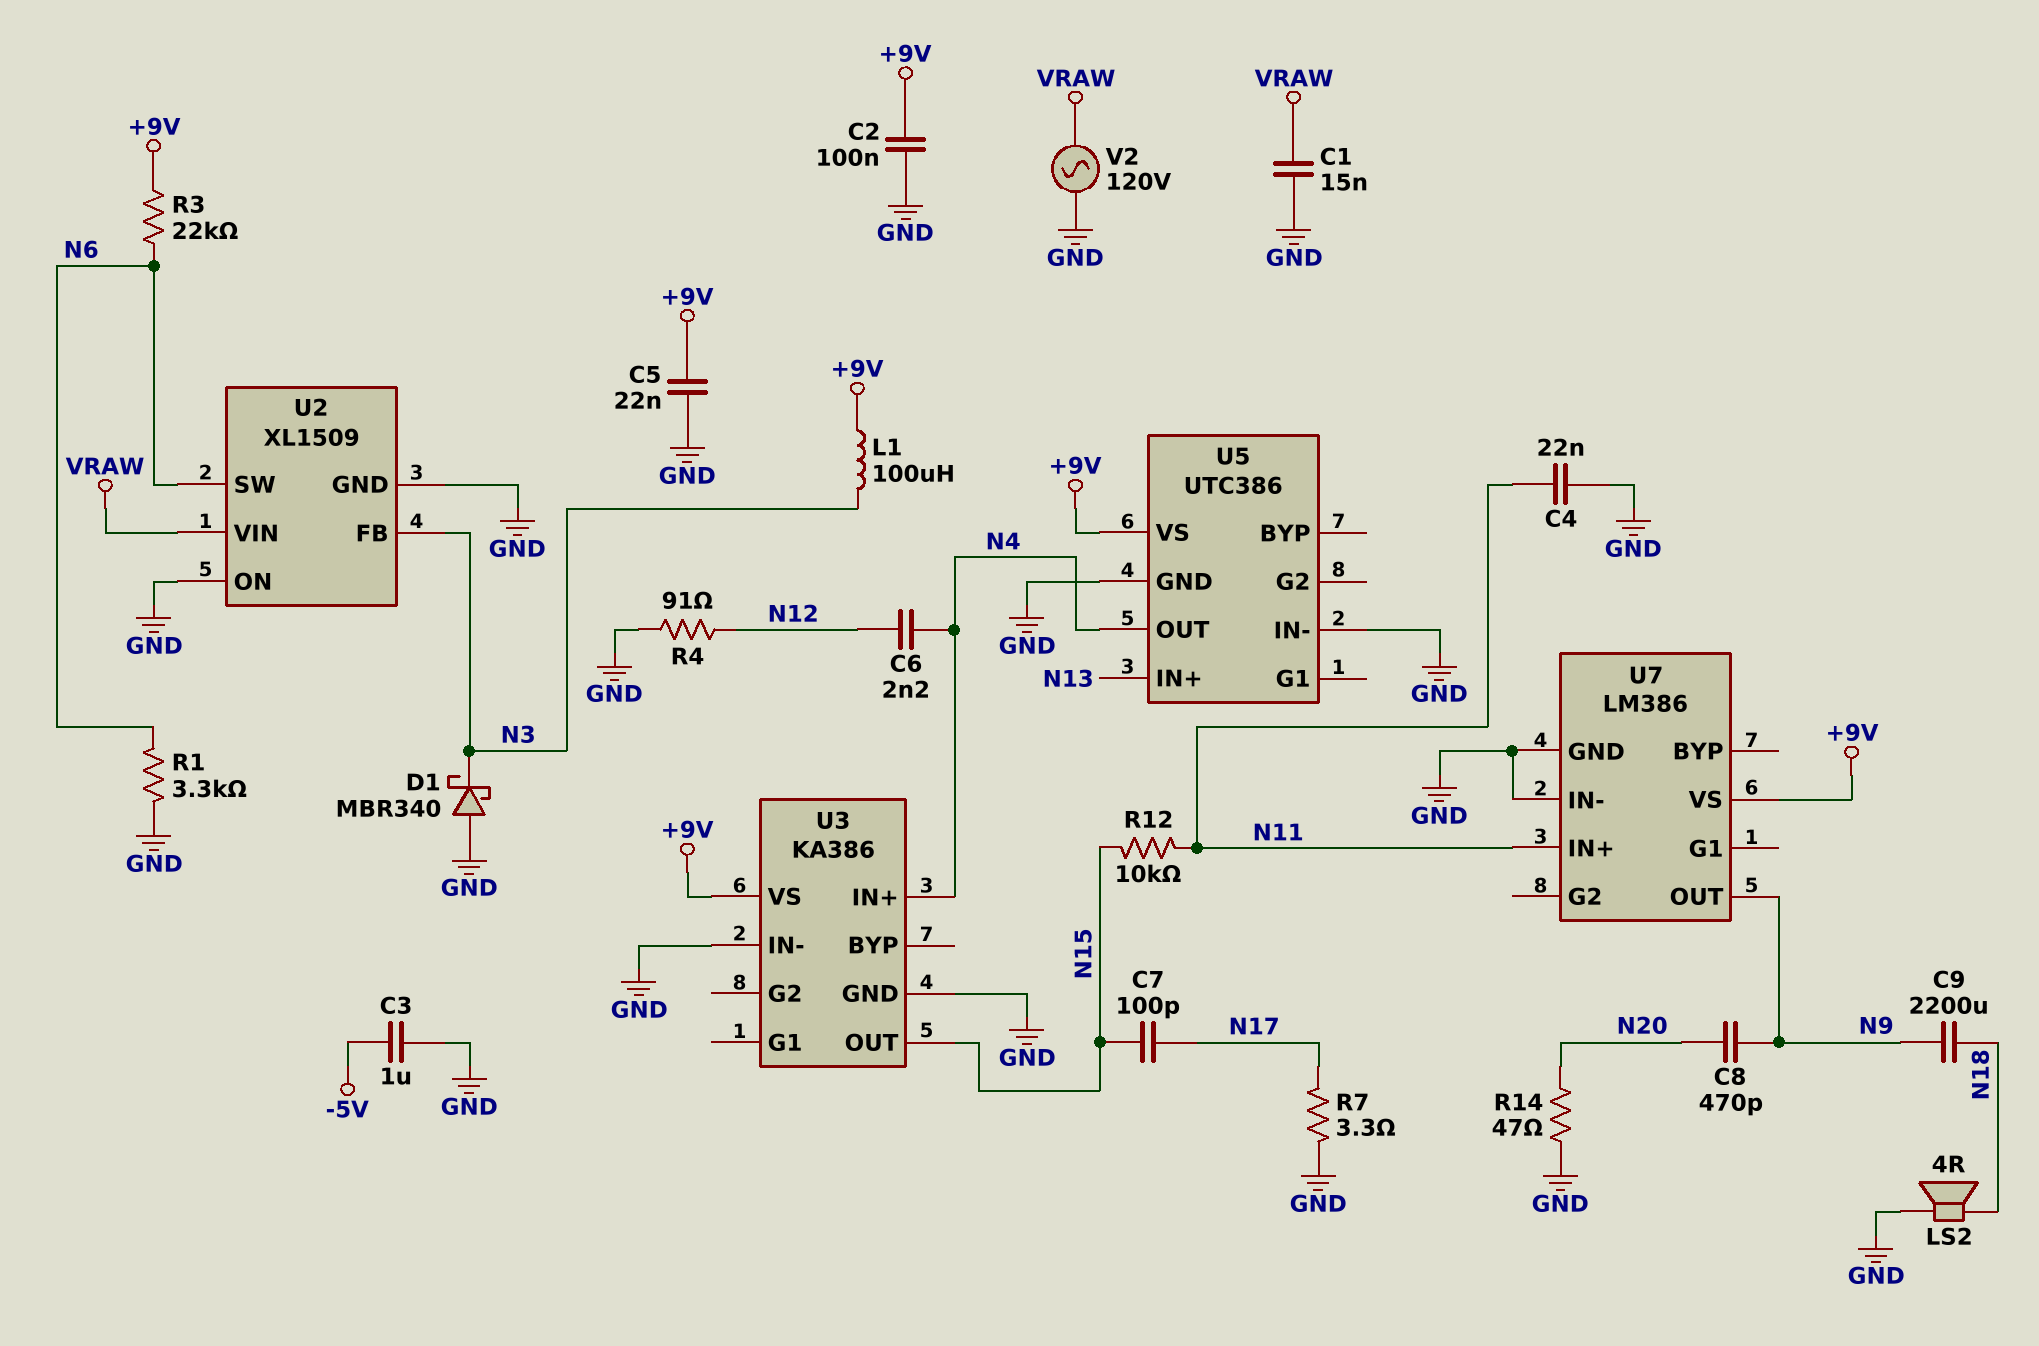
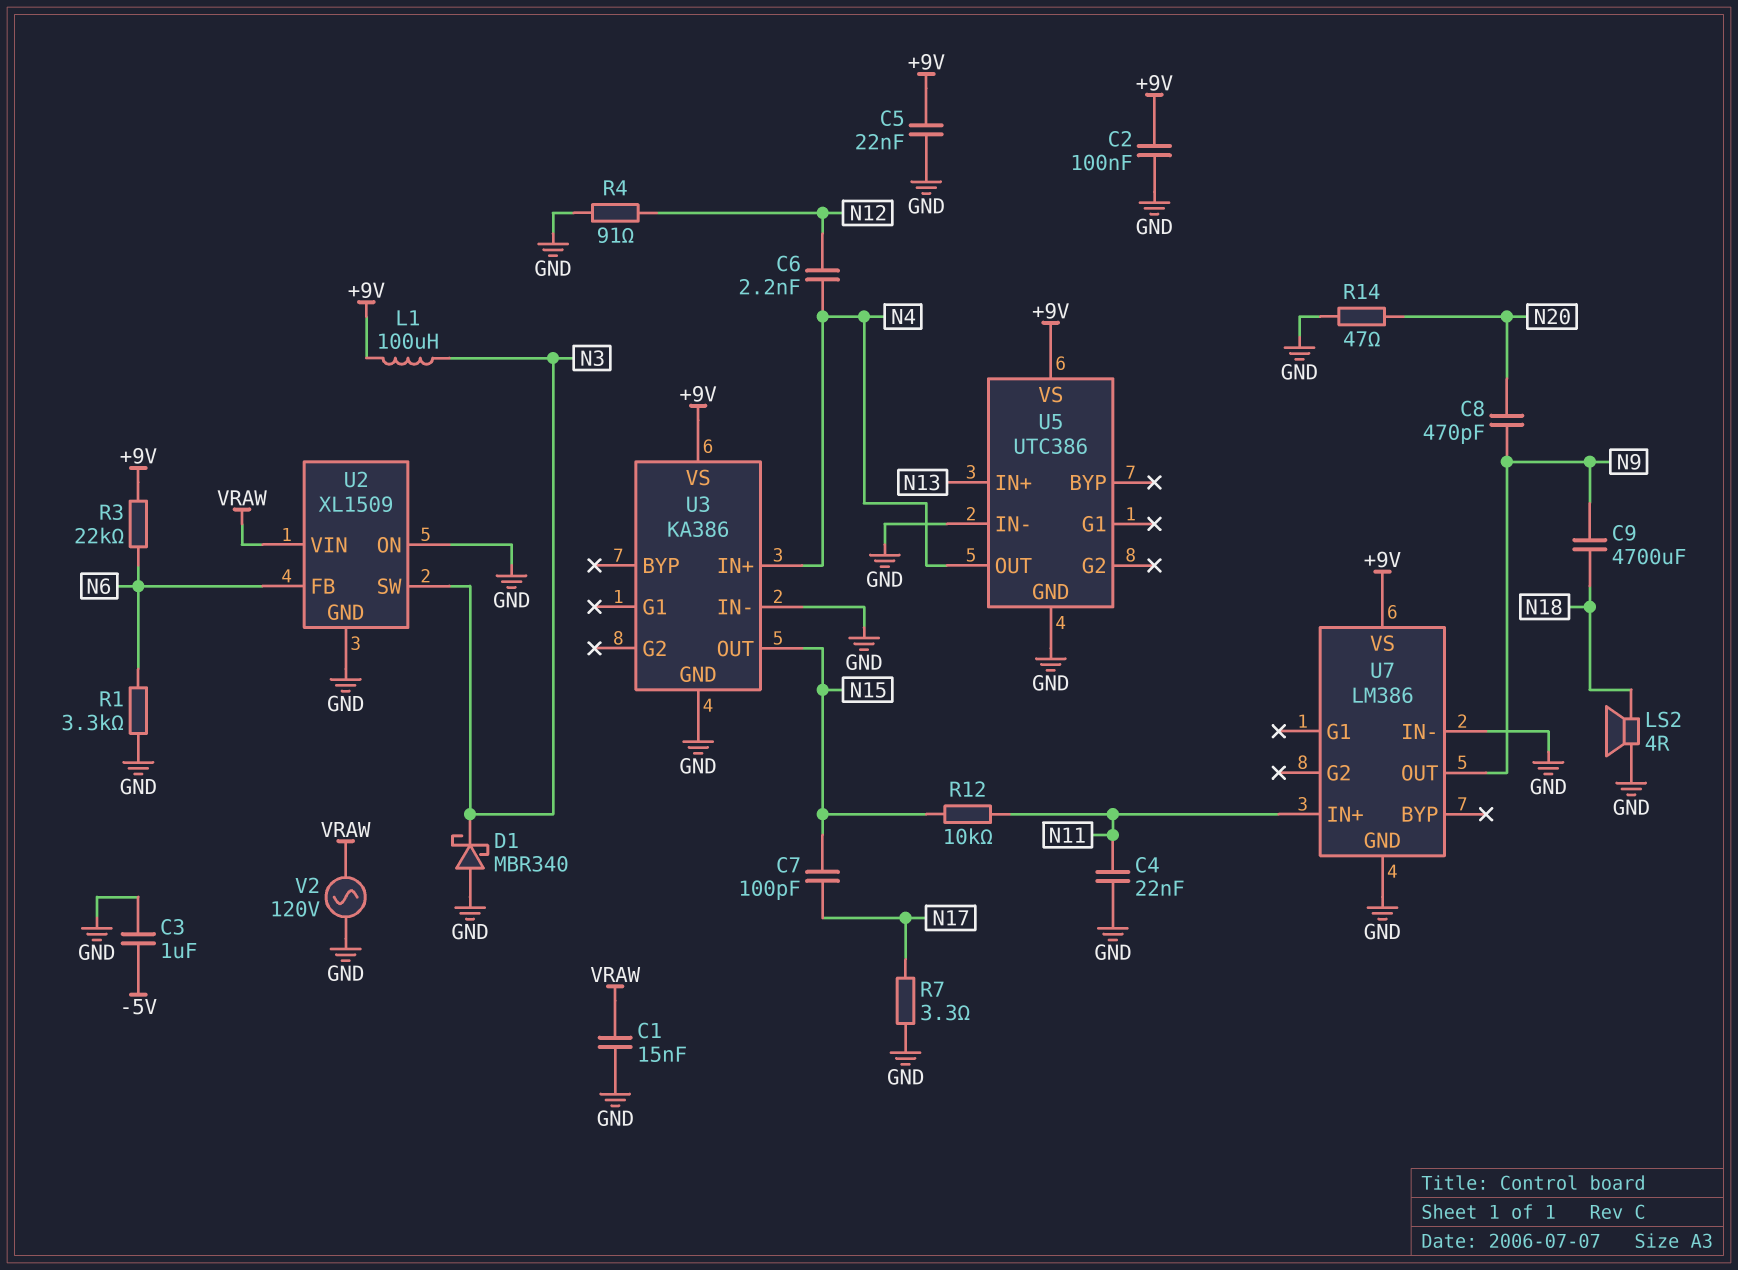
C9: 2200uF (N9, N18) -> 4700uF (N9, N18)
U2 pin FB: N3 -> N6
U2 pin SW: N6 -> N3

